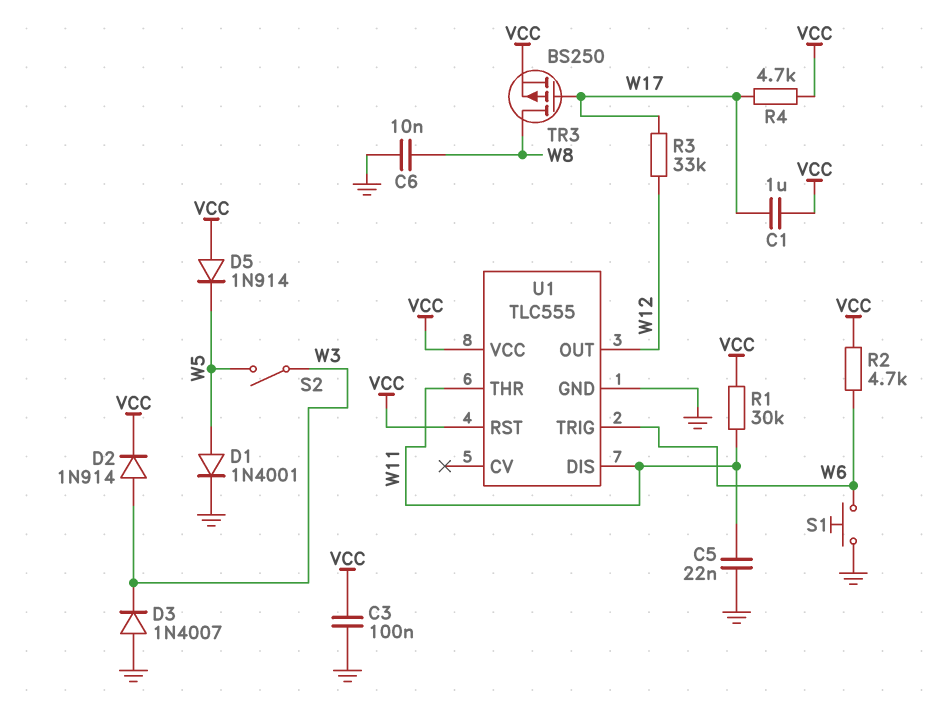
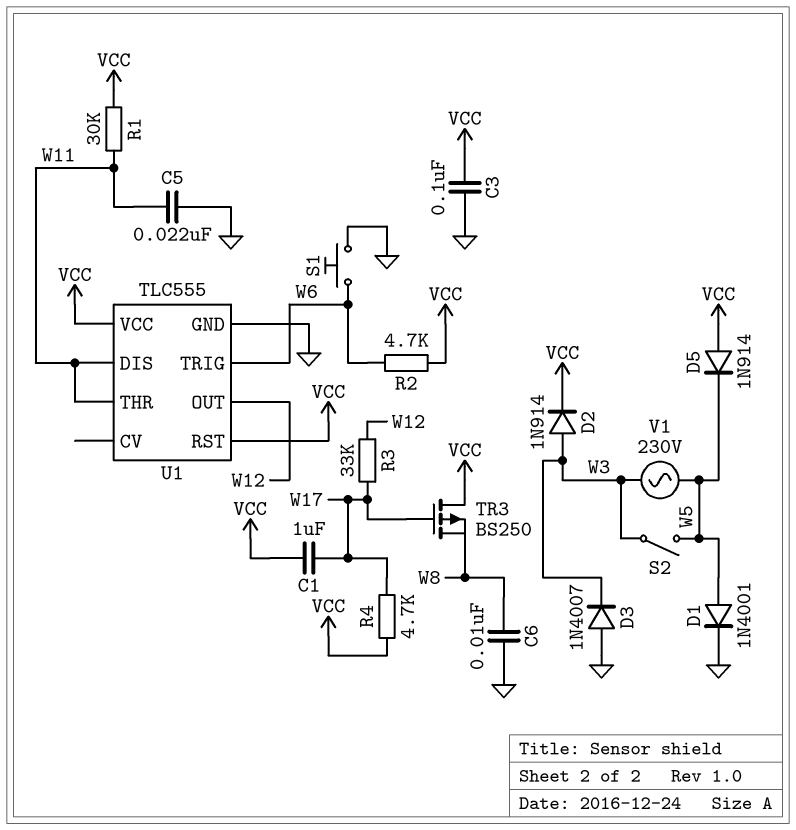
TR3: PMOS BS250 (G W17, D W8, S VCC) -> PMOS BS250 (G W17, D VCC, S W8)
V1: none -> AC 230V (W3, W5)

